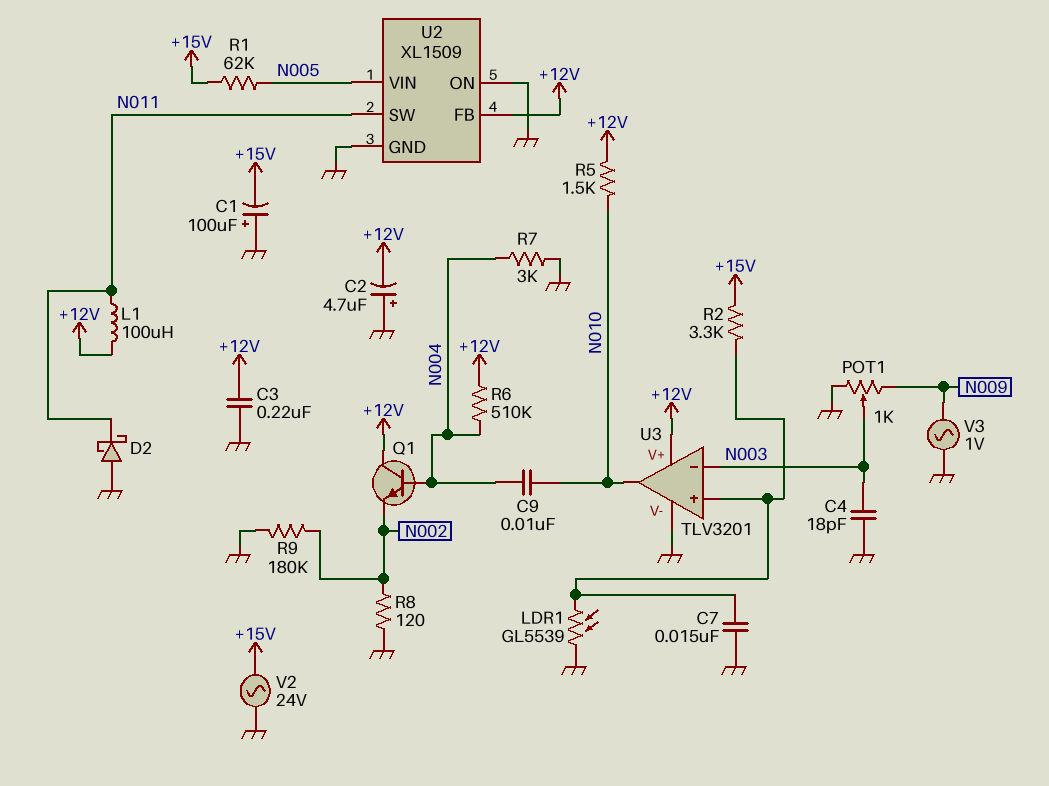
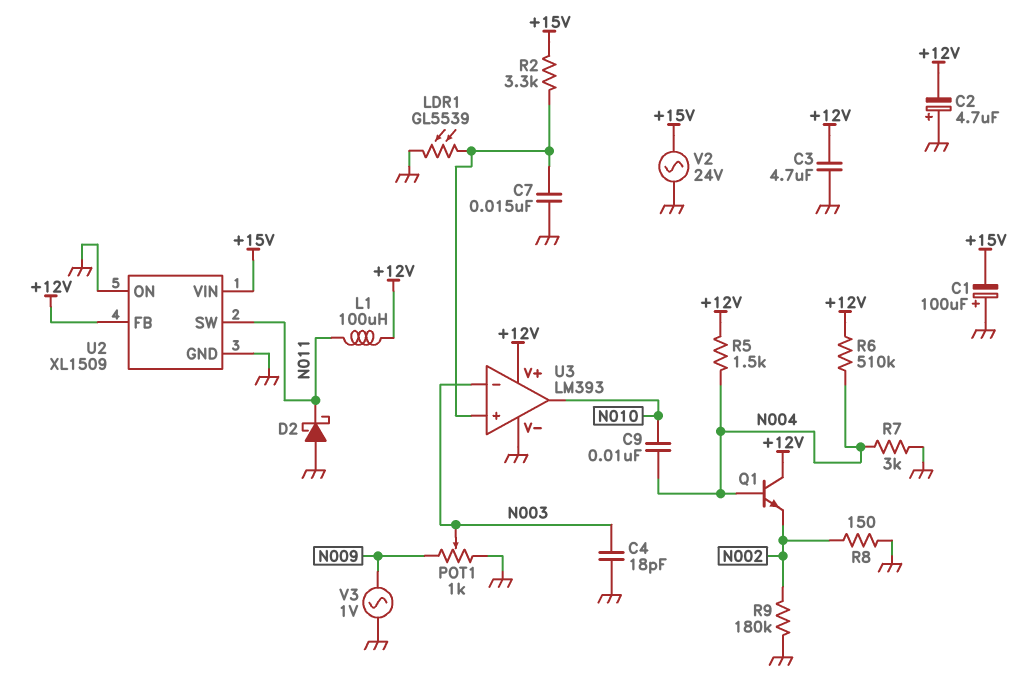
C3: 220nF (+12V, GND) -> 4.7uF (+12V, GND)
R1: 62k (+15V, N005) -> none
R5: 1.5k (+12V, N010) -> 1.5k (+12V, N004)
R8: 120 (GND, N002) -> 150 (GND, N002)
U2 pin VIN: N005 -> +15V
U3: TLV3201 -> LM393

